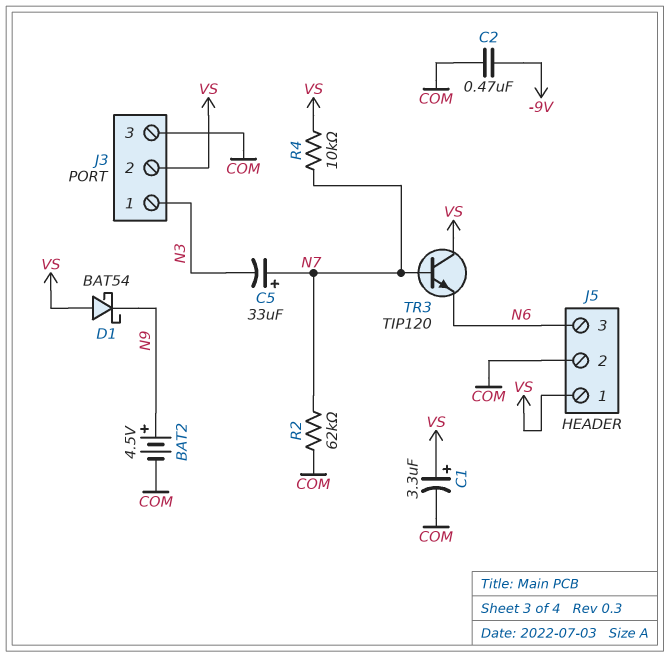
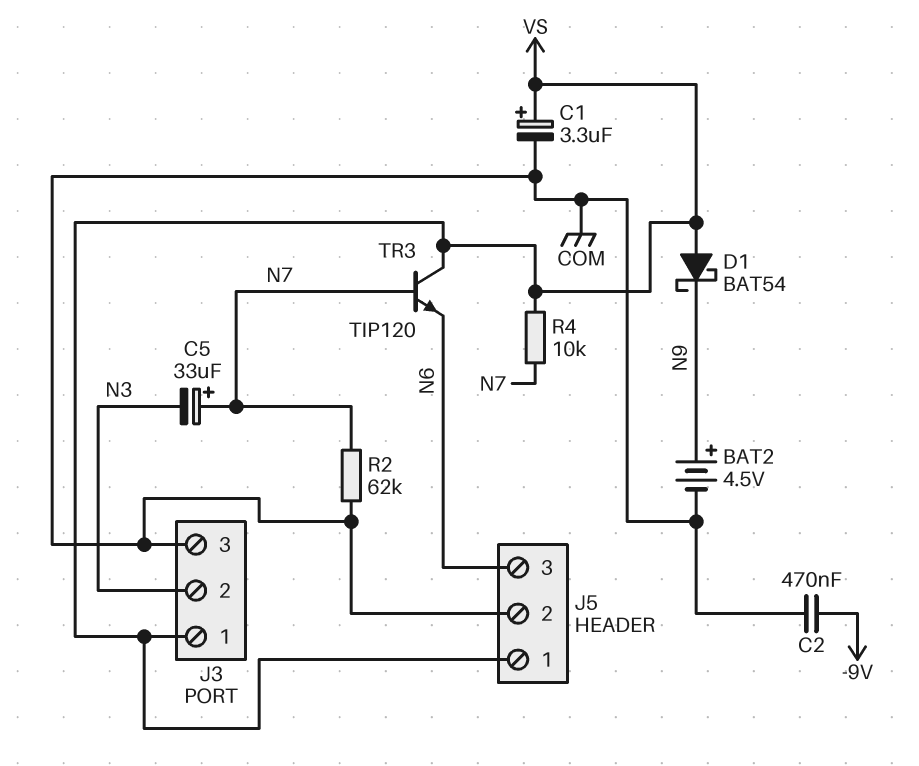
J3 pin 1: N3 -> VS
J3 pin 2: VS -> N3

